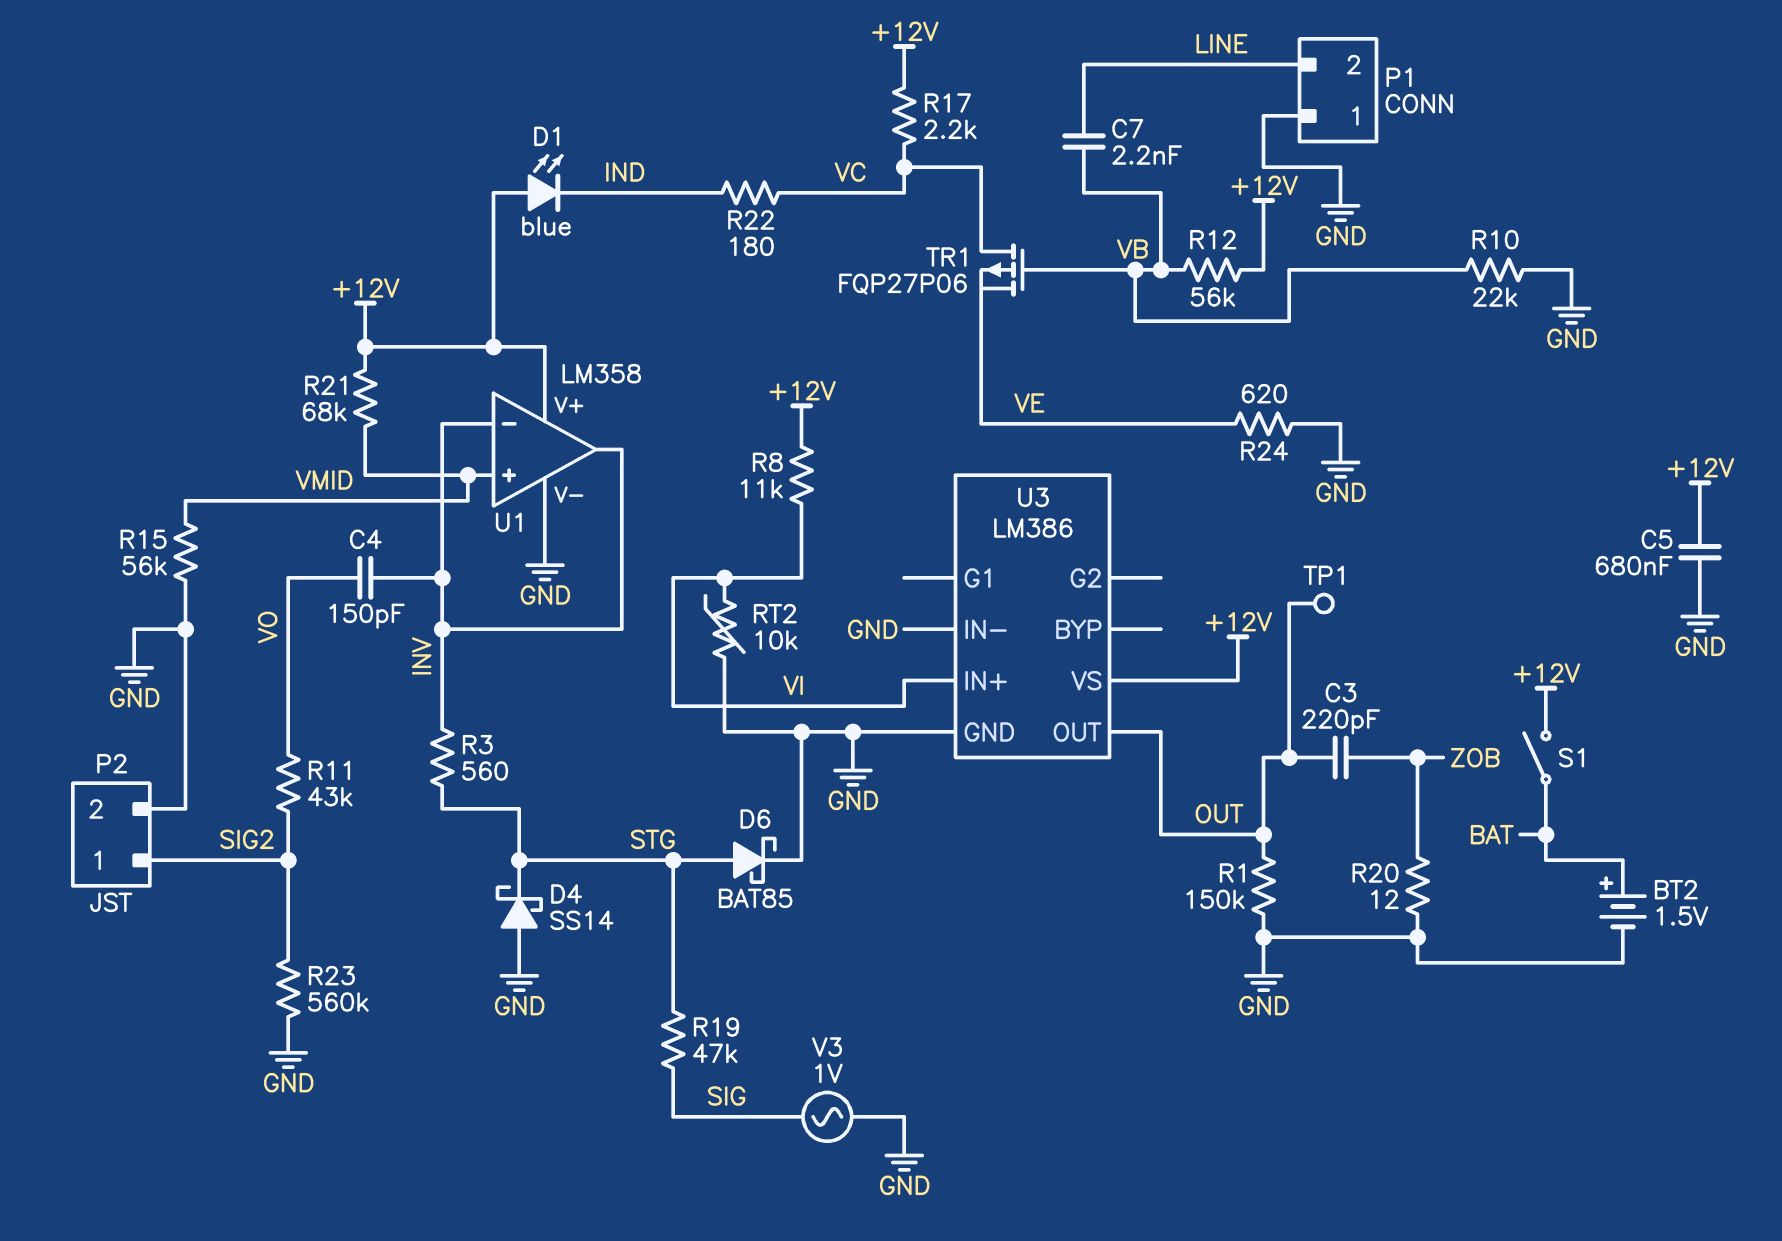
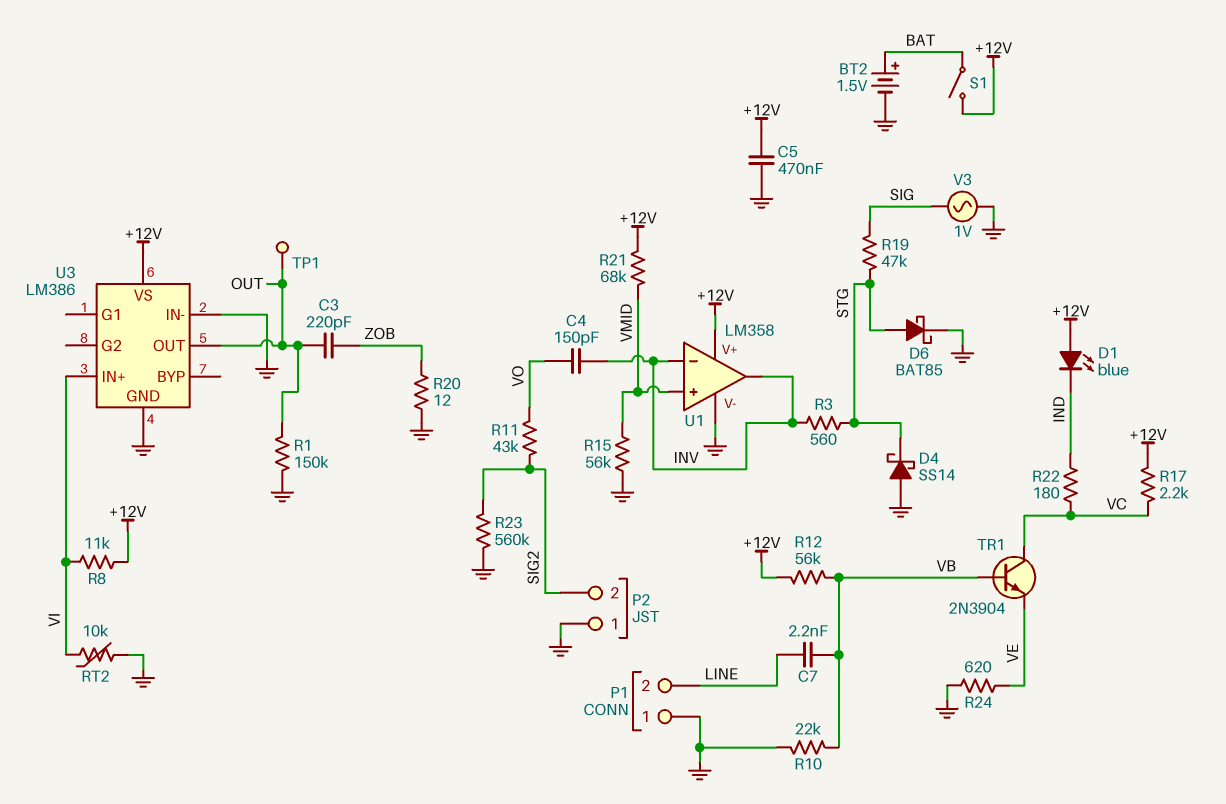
C5: 680nF (+12V, GND) -> 470nF (+12V, GND)
P2 pin 1: SIG2 -> GND
P2 pin 2: GND -> SIG2
TR1: PMOS FQP27P06 (G VB, D VC, S VE) -> NPN 2N3904 (B VB, C VC, E VE)

